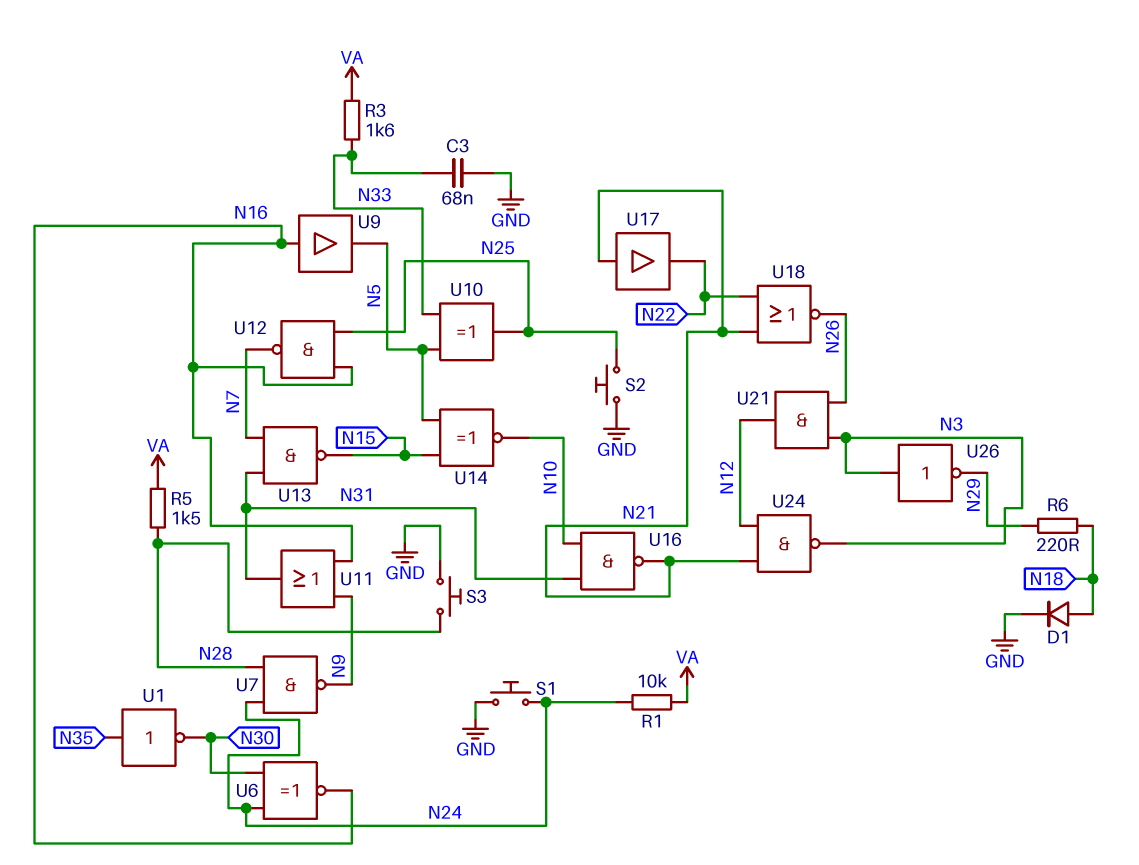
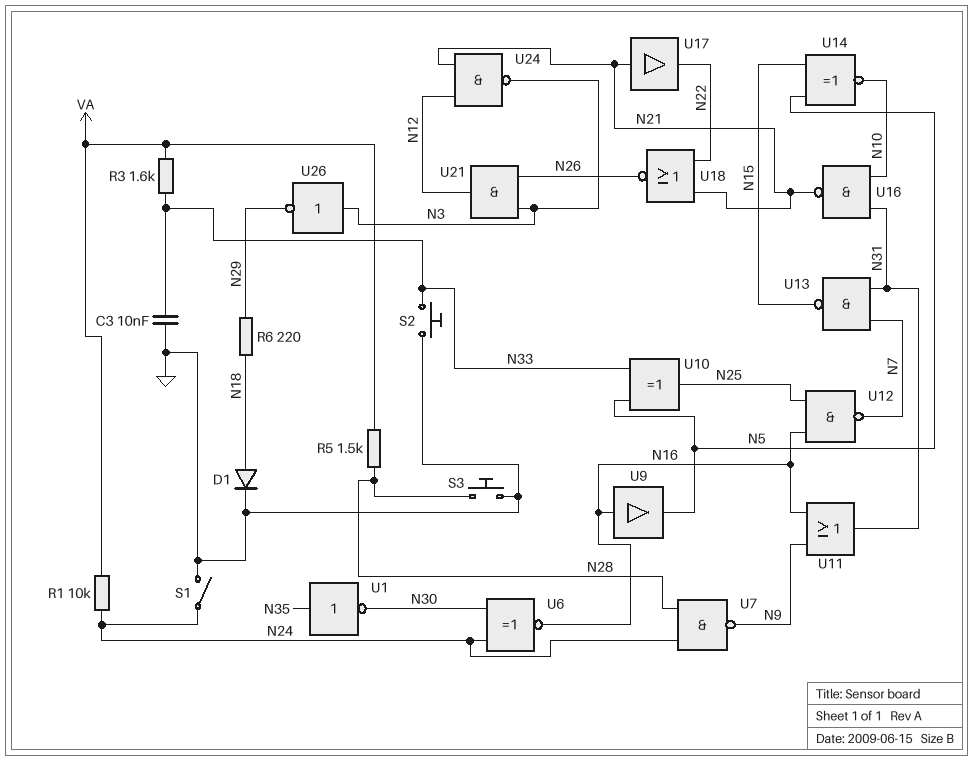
C3: 68nF (GND, N33) -> 10nF (GND, N33)
S1: button (GND, N24) -> switch (GND, N24)
S2: button (GND, N25) -> button (GND, N33)

